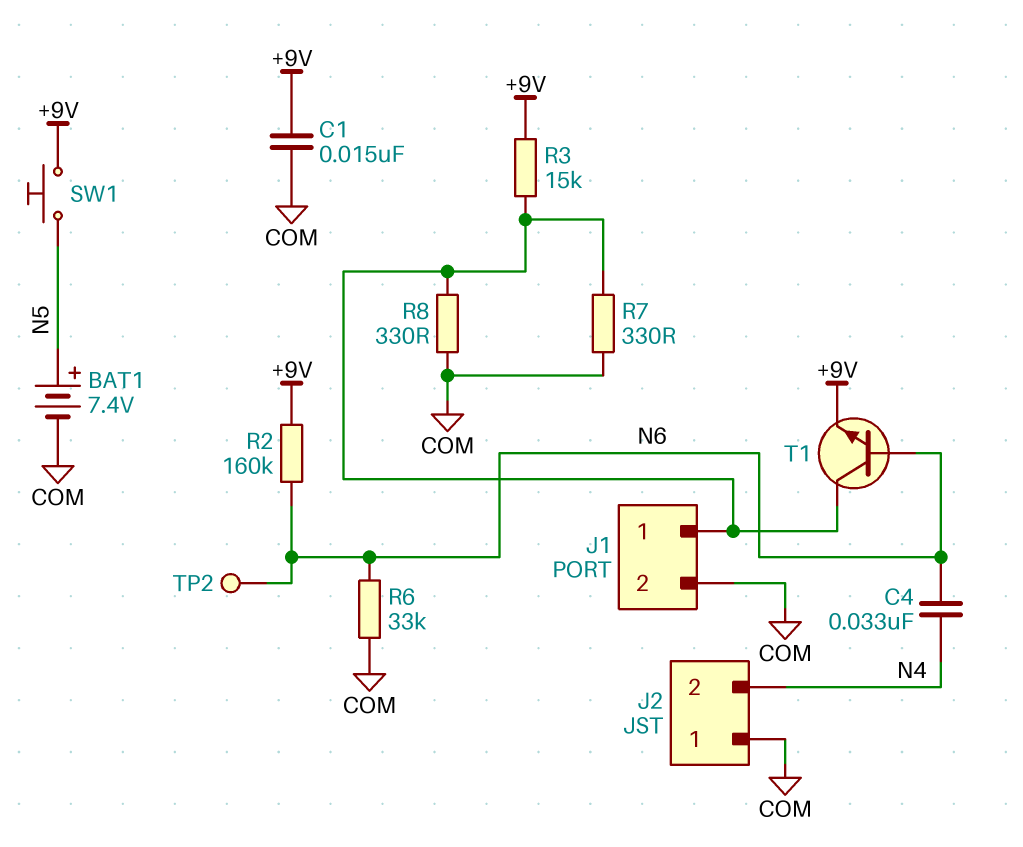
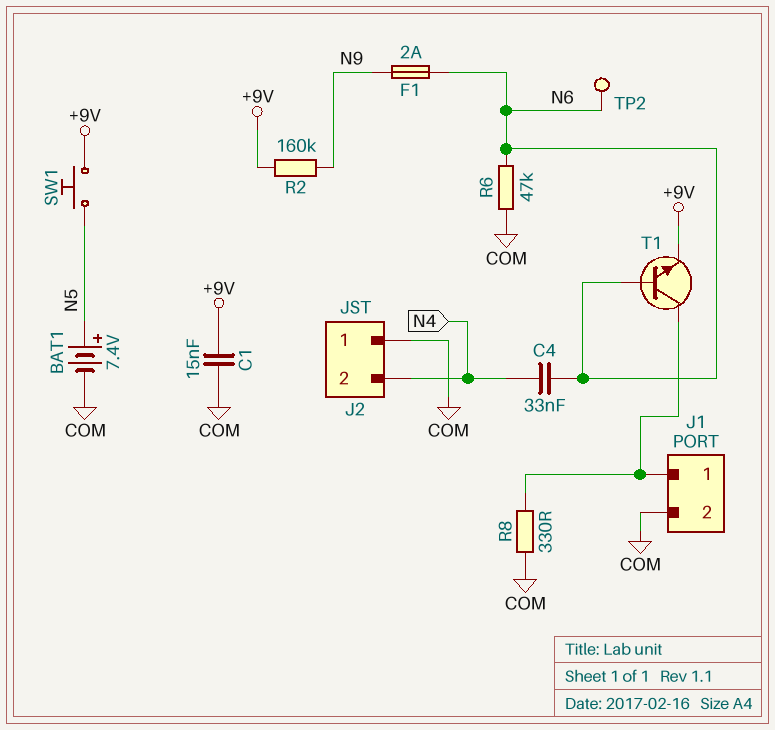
F1: none -> 2A (N6, N9)
R2: 160k (+9V, N6) -> 160k (+9V, N9)
R3: 15k (+9V, J1/1) -> none
R6: 33k (COM, N6) -> 47k (COM, N6)
R7: 330 (COM, J1/1) -> none

